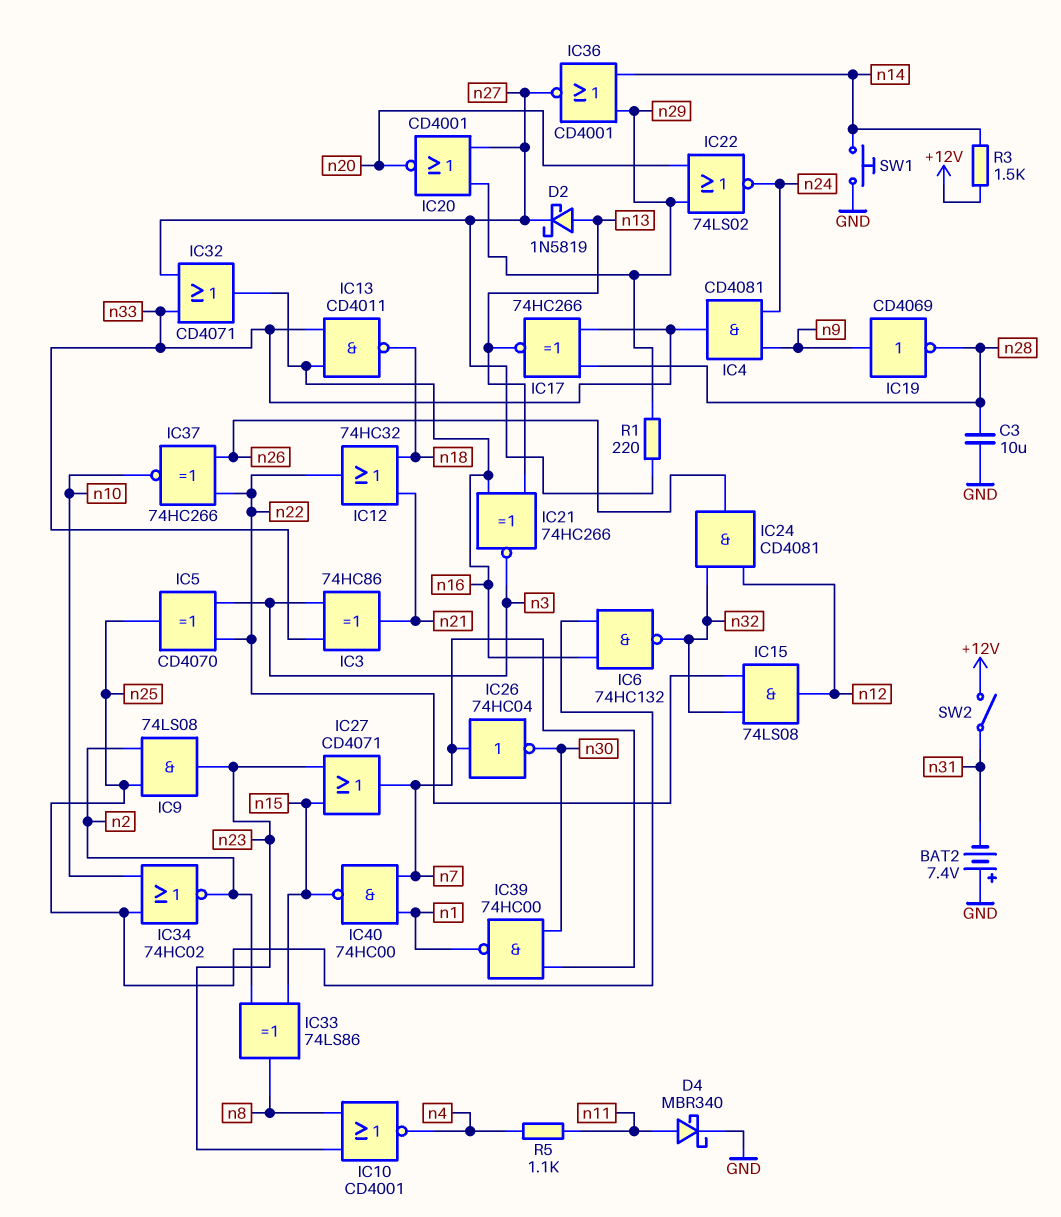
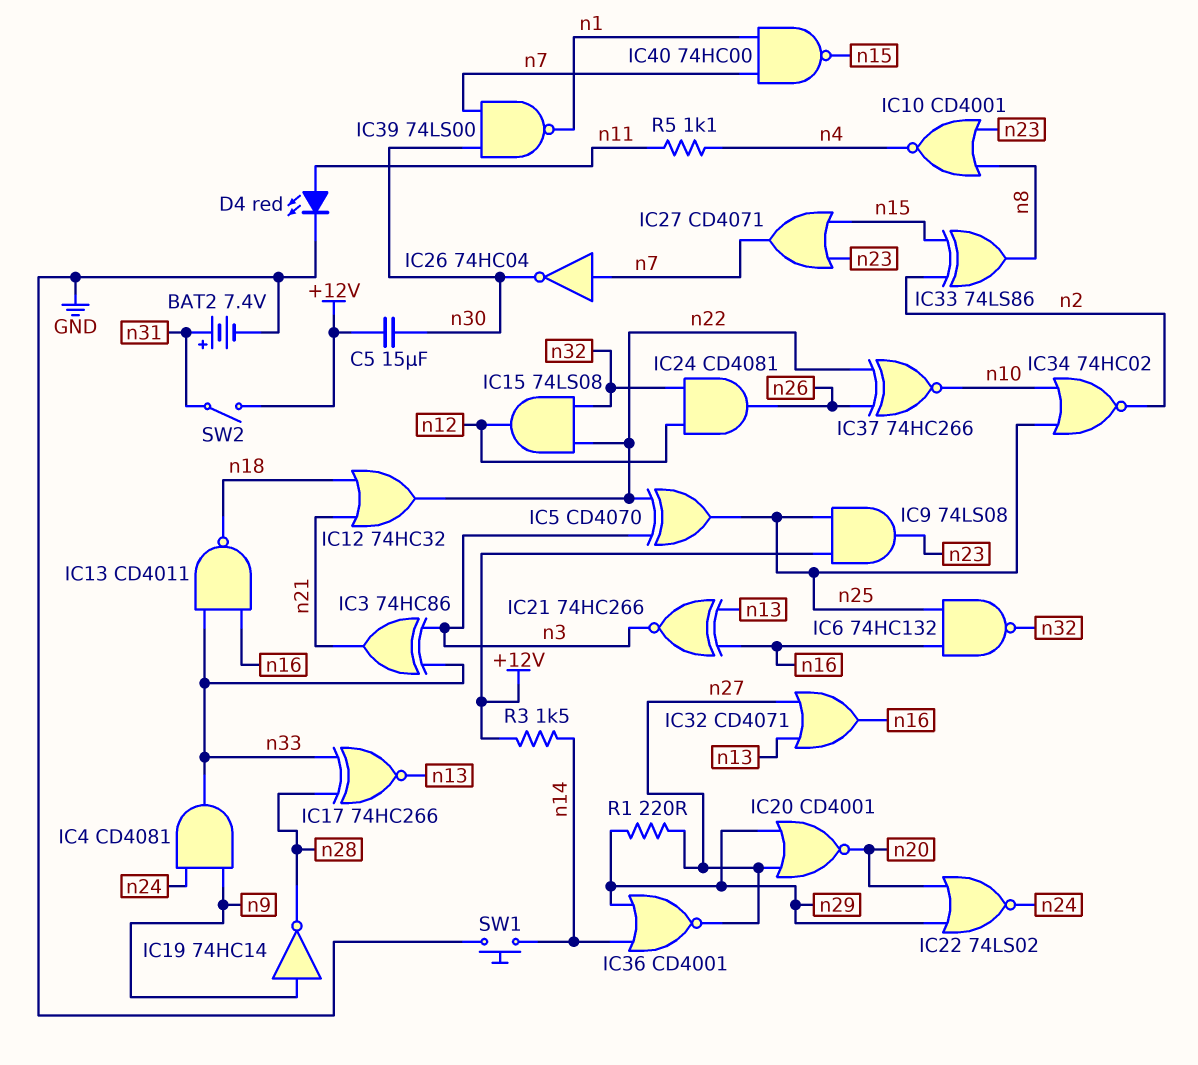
BAT2: 7.4V (plus GND, minus n31) -> 7.4V (plus n31, minus GND)
C3: 10uF (GND, n28) -> none
C5: none -> 15uF (+12V, n30)
D2: schottky 1N5819 (A n13, K n27) -> none
D4: schottky MBR340 (A n11, K GND) -> LED red (A n11, K GND)
IC9: AND 74LS08 (in n2, in n25, out n23) -> AND 74LS08 (in +12V, in n25, out n23)
IC19: NOT CD4069 (in n9, out n28) -> NOT 74HC14 (in n9, out n28)
IC32: OR CD4071 (in n27, in n33, out n16) -> OR CD4071 (in n13, in n27, out n16)
IC39: NAND 74HC00 (in n7, in n30, out n1) -> NAND 74LS00 (in n7, in n30, out n1)

